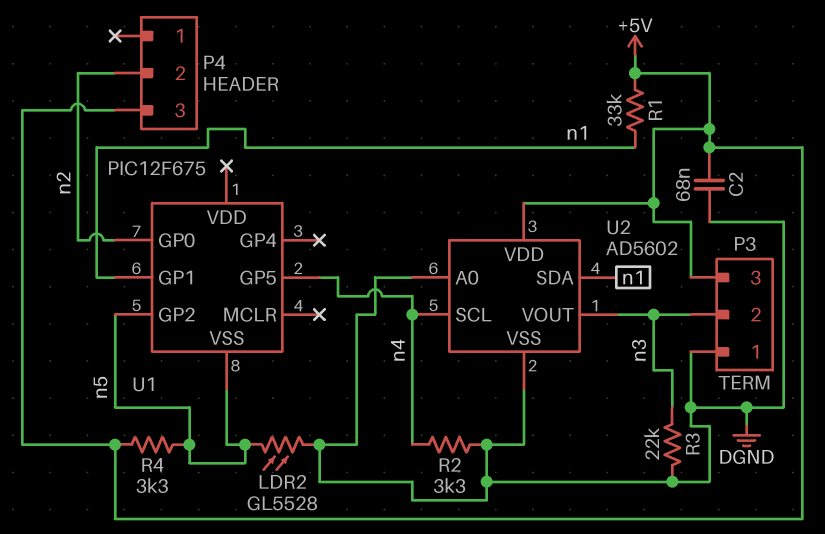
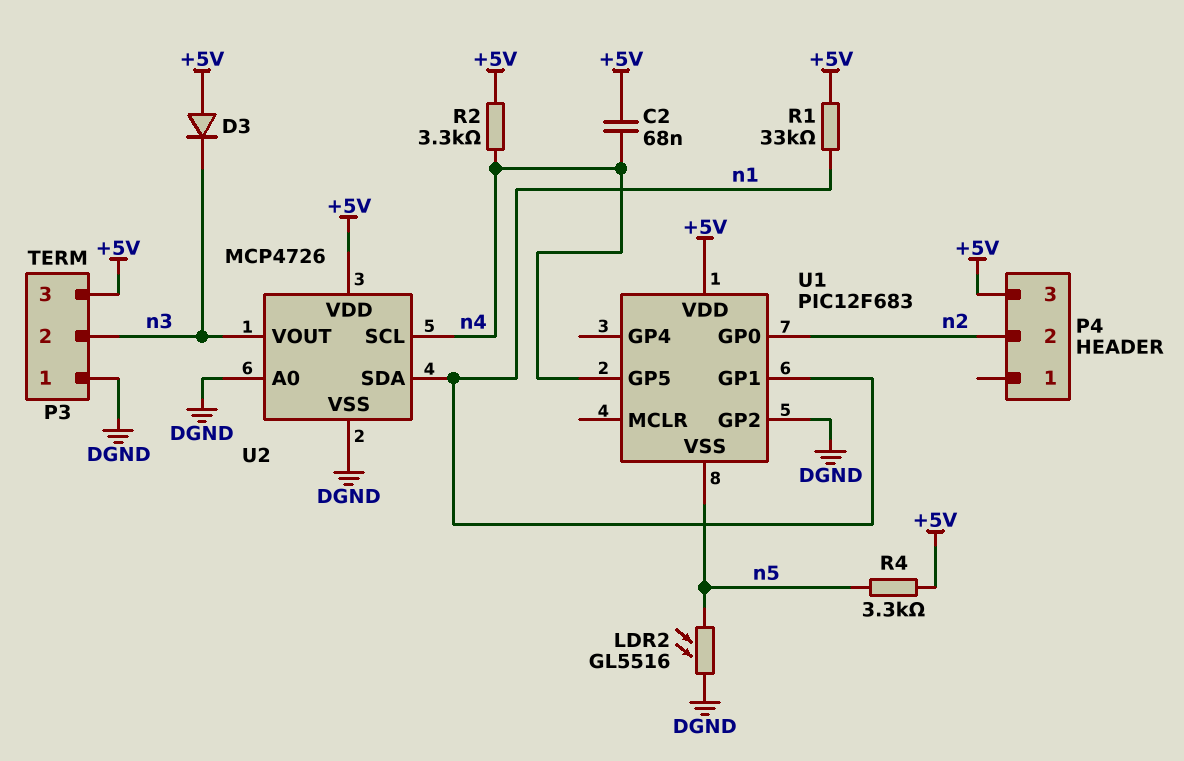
C2: 68nF (+5V, DGND) -> 68nF (+5V, n4)
D3: none -> diode (A +5V, K n3)
LDR2: GL5528 (DGND, n5) -> GL5516 (DGND, n5)
R2: 3.3k (DGND, n4) -> 3.3k (+5V, n4)
R3: 22k (DGND, n3) -> none
U1: PIC12F675 -> PIC12F683
U1 pin GP2: n5 -> DGND
U1 pin VDD: none -> +5V
U2: AD5602 -> MCP4726

